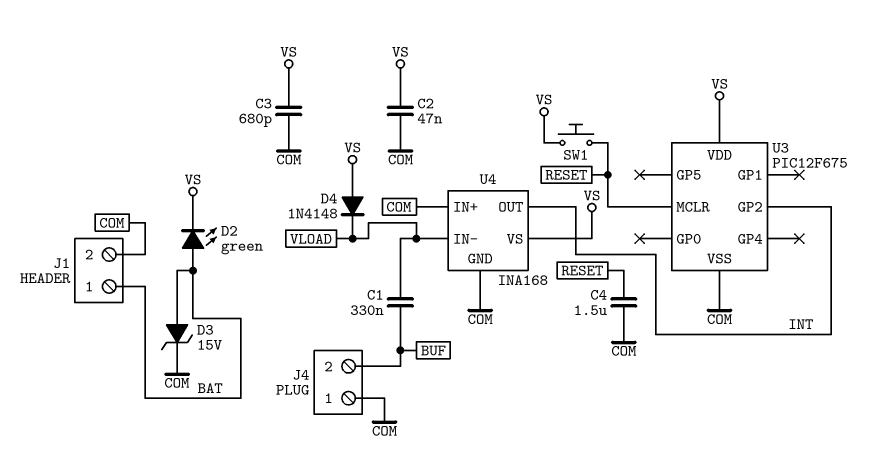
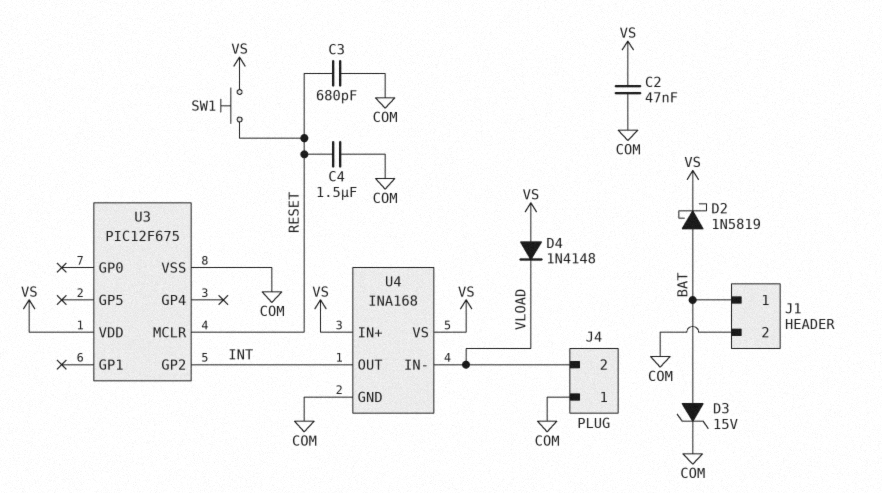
C1: 330nF (BUF, VLOAD) -> none
C3: 680pF (COM, VS) -> 680pF (COM, RESET)
D2: LED green (A BAT, K VS) -> schottky 1N5819 (A BAT, K VS)
J4 pin 2: BUF -> VLOAD
U4 pin IN+: COM -> VS

